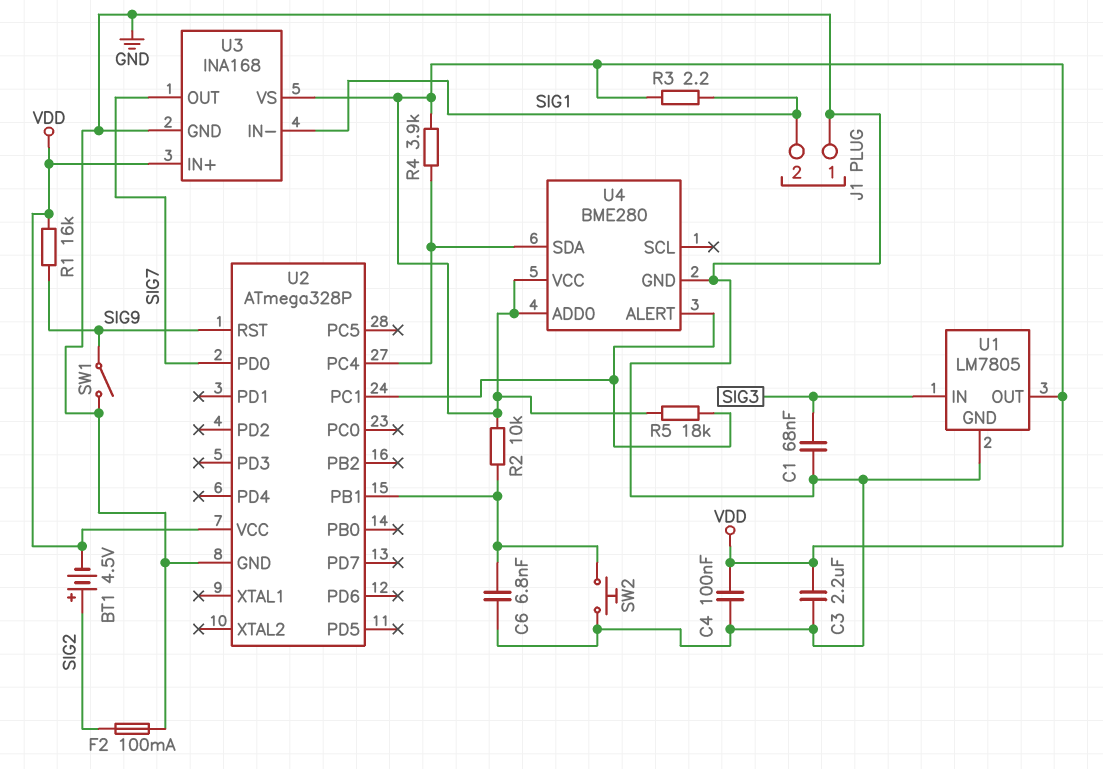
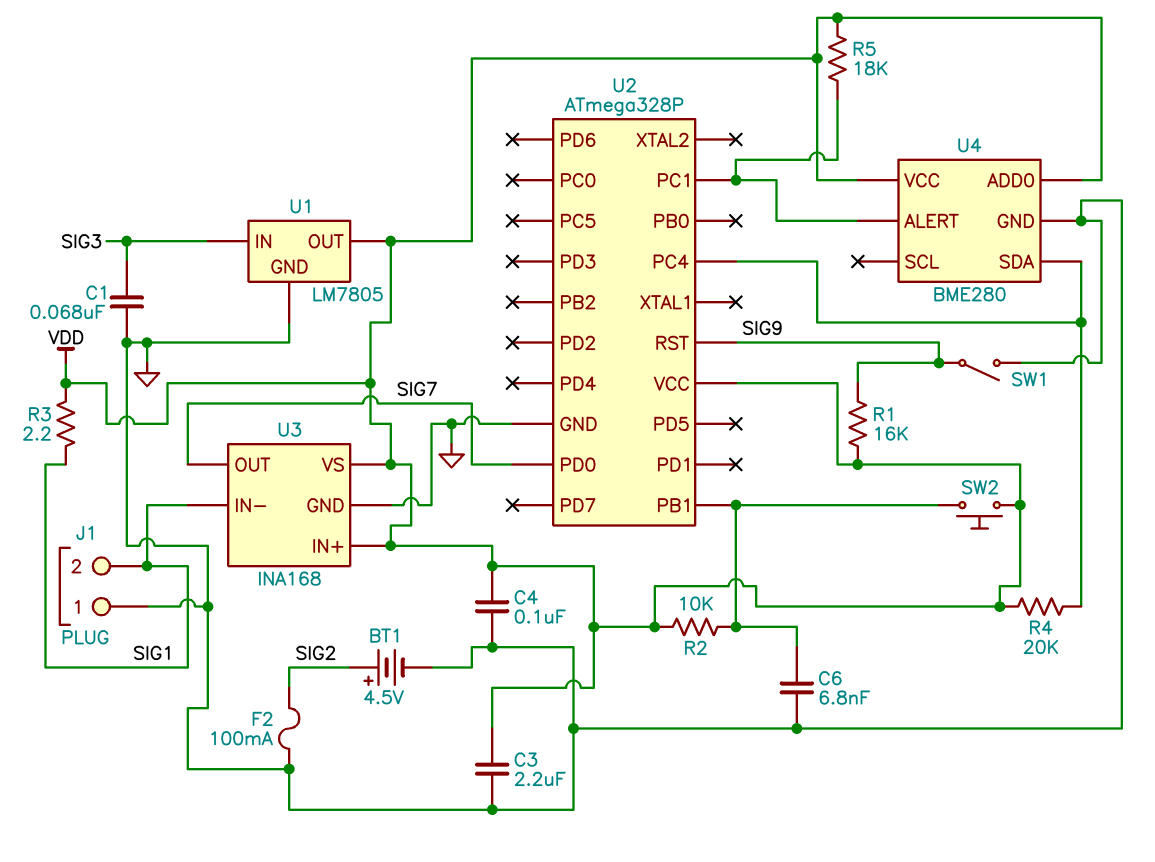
BT1: 4.5V (plus SIG2, minus VDD) -> 4.5V (plus SIG2, minus GND)
R4: 3.9k (U2/PC4, VDD) -> 20k (U2/PC4, VDD)
SW2: button (GND, U2/PB1) -> button (U2/PB1, VDD)

